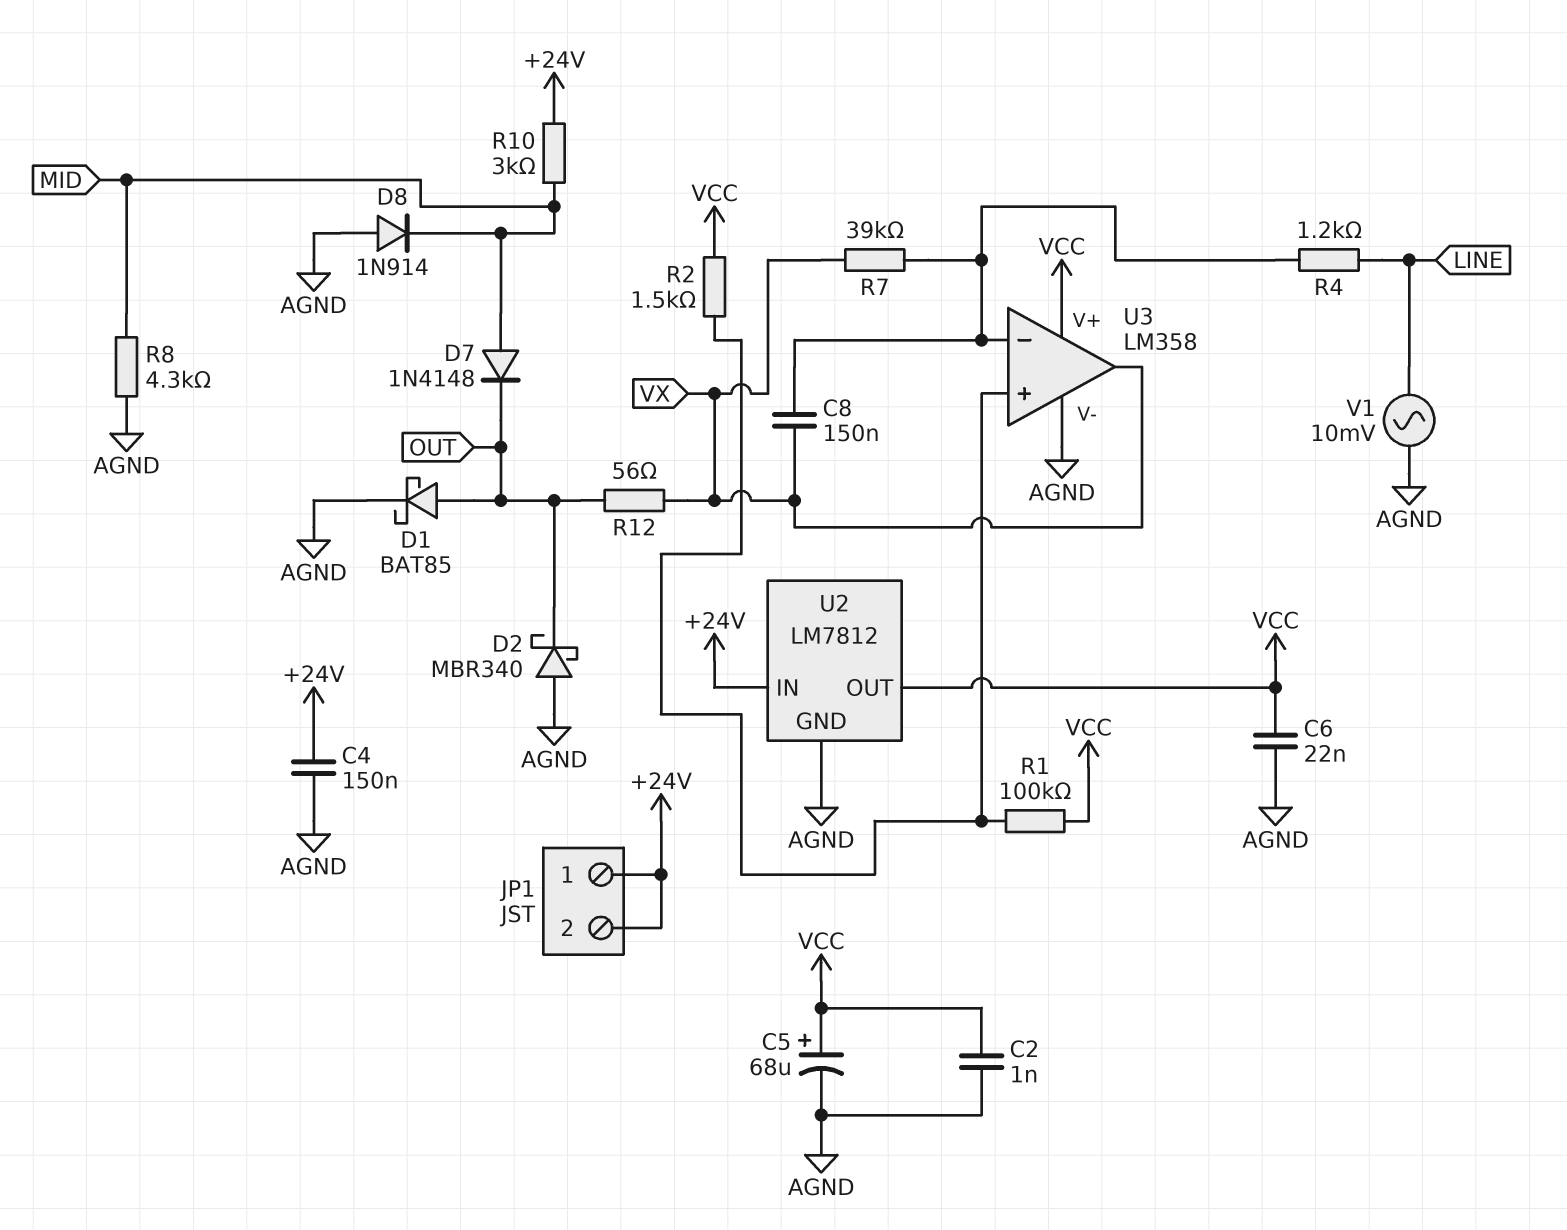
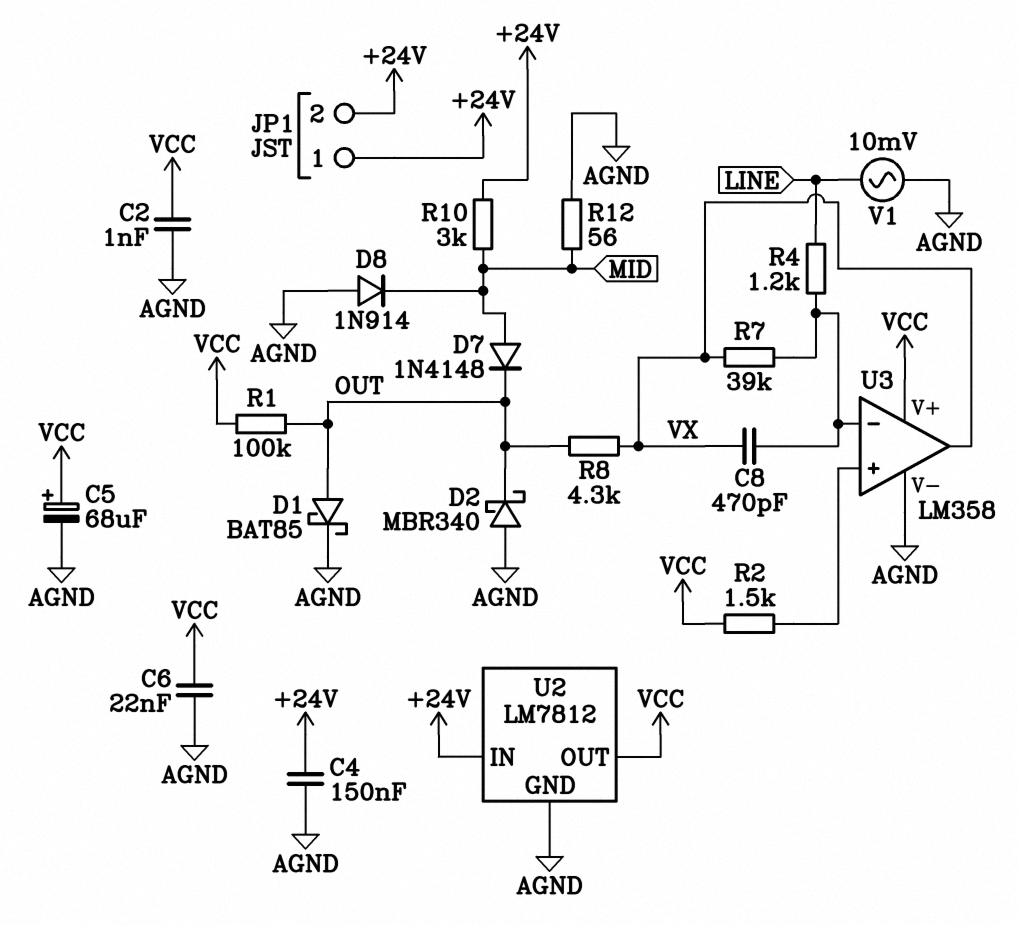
C8: 150nF (U3/in-, VX) -> 470pF (U3/in-, VX)
R1: 100k (U3/in+, VCC) -> 100k (OUT, VCC)
R8: 4.3k (AGND, MID) -> 4.3k (OUT, VX)
R12: 56 (OUT, VX) -> 56 (AGND, MID)

